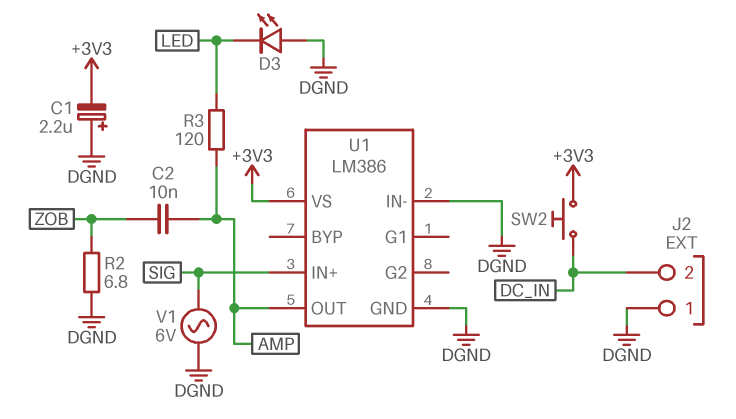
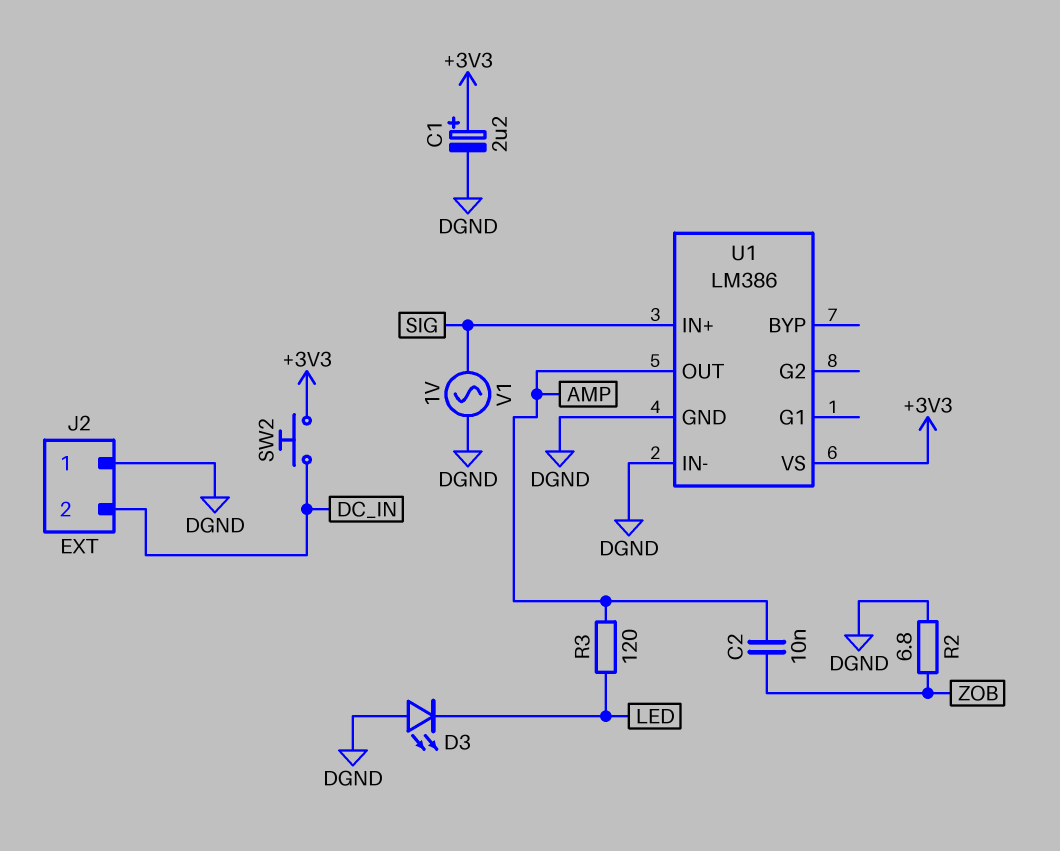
C1: 2.2uF (plus DGND, minus +3V3) -> 2.2uF (plus +3V3, minus DGND)
V1: AC 6V (DGND, SIG) -> AC 1V (DGND, SIG)

